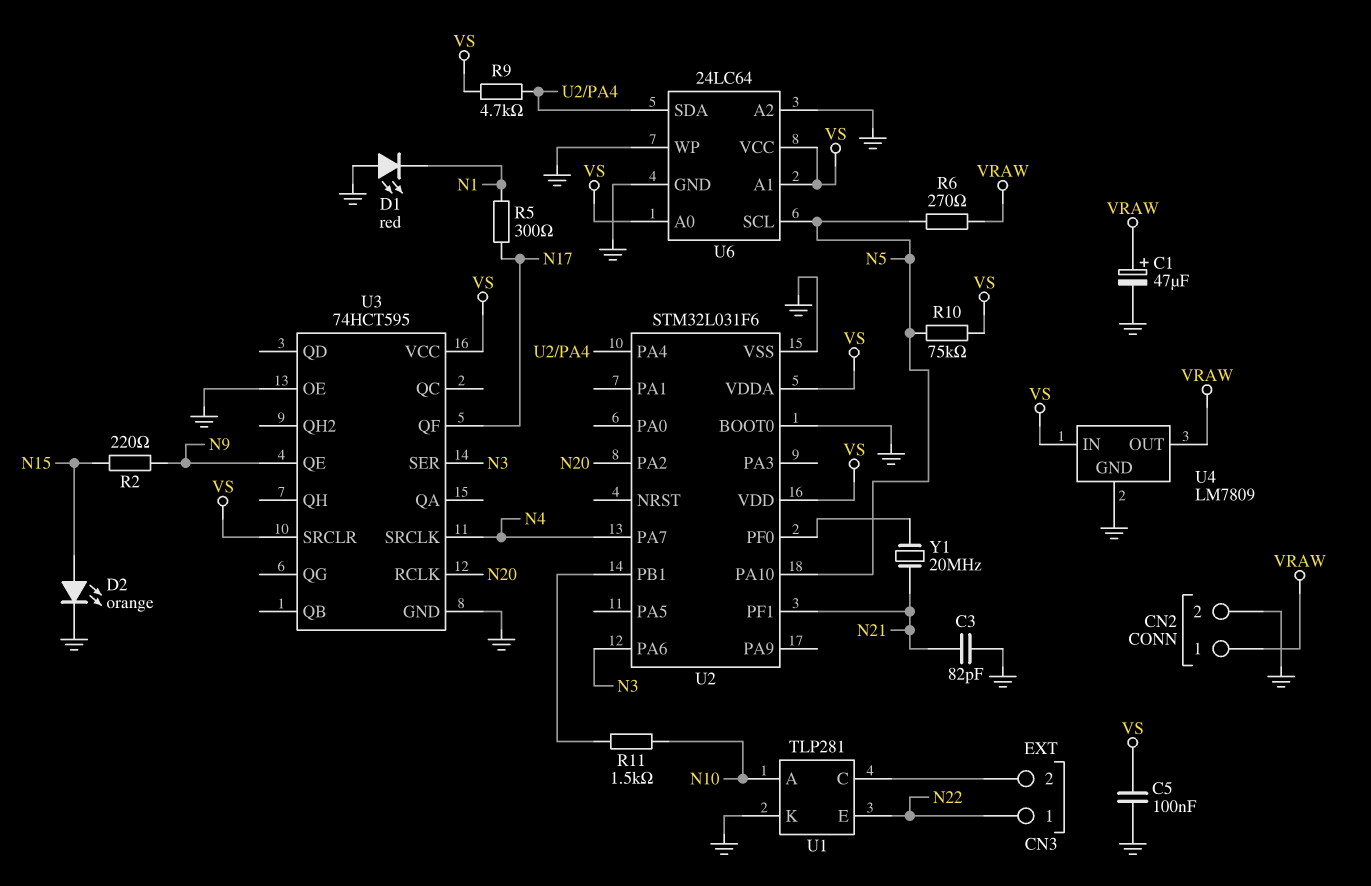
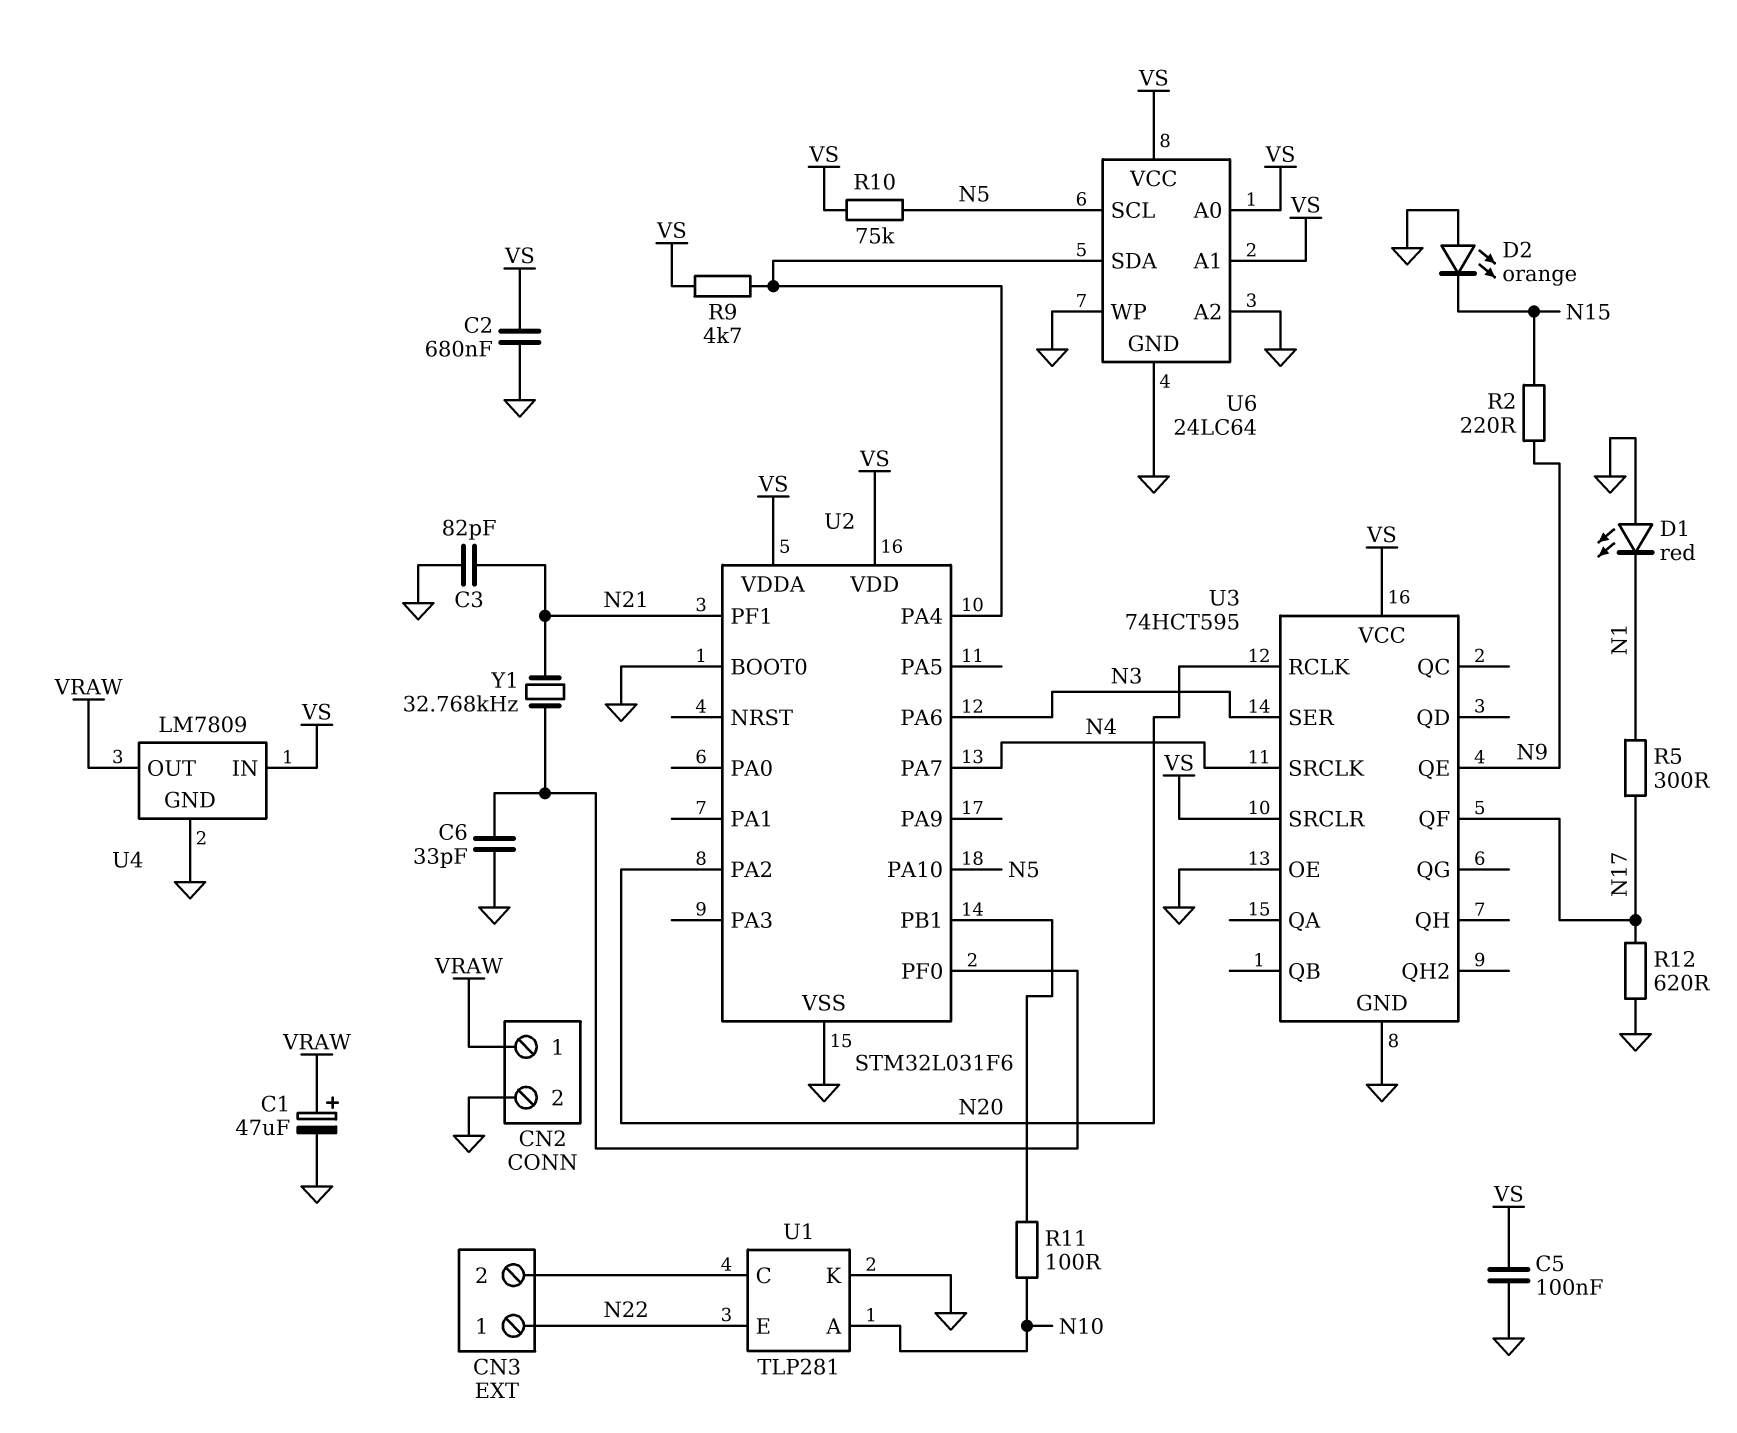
C2: none -> 680nF (GND, VS)
C6: none -> 33pF (GND, U2/PF0)
D2: LED orange (A N15, K GND) -> LED orange (A GND, K N15)
R6: 270 (N5, VRAW) -> none
R11: 1.5k (N10, U2/PB1) -> 100 (N10, U2/PB1)
R12: none -> 620 (GND, N17)
Y1: 20MHz (N21, U2/PF0) -> 32.768kHz (N21, U2/PF0)

